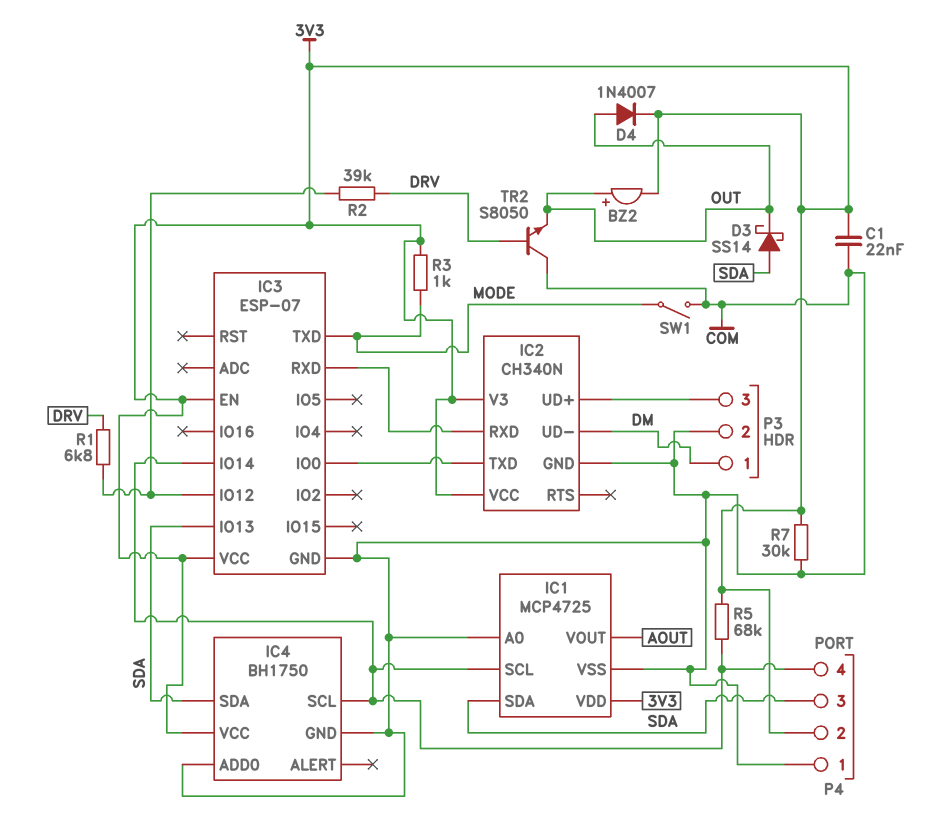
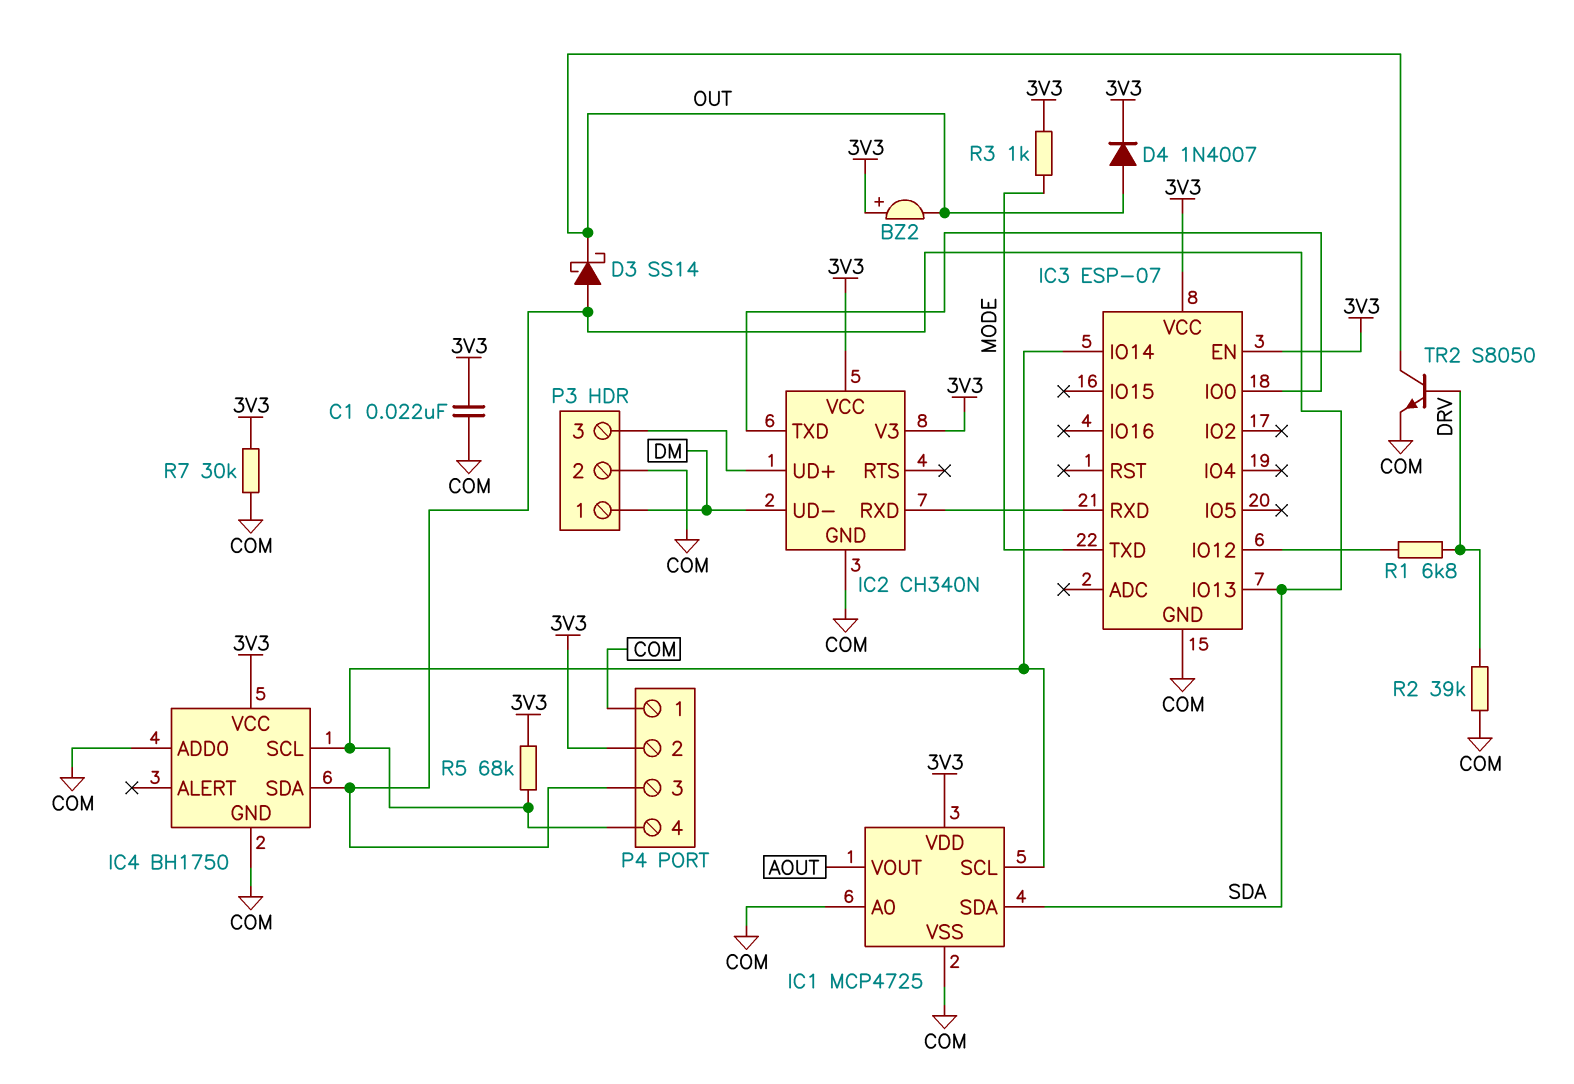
BZ2: buzzer (plus OUT, minus 3V3) -> buzzer (plus 3V3, minus OUT)
R2: 39k (DRV, IC3/IO12) -> 39k (COM, DRV)
SW1: switch (COM, MODE) -> none
TR2: NPN S8050 (B DRV, C COM, E OUT) -> NPN S8050 (B DRV, C OUT, E COM)

